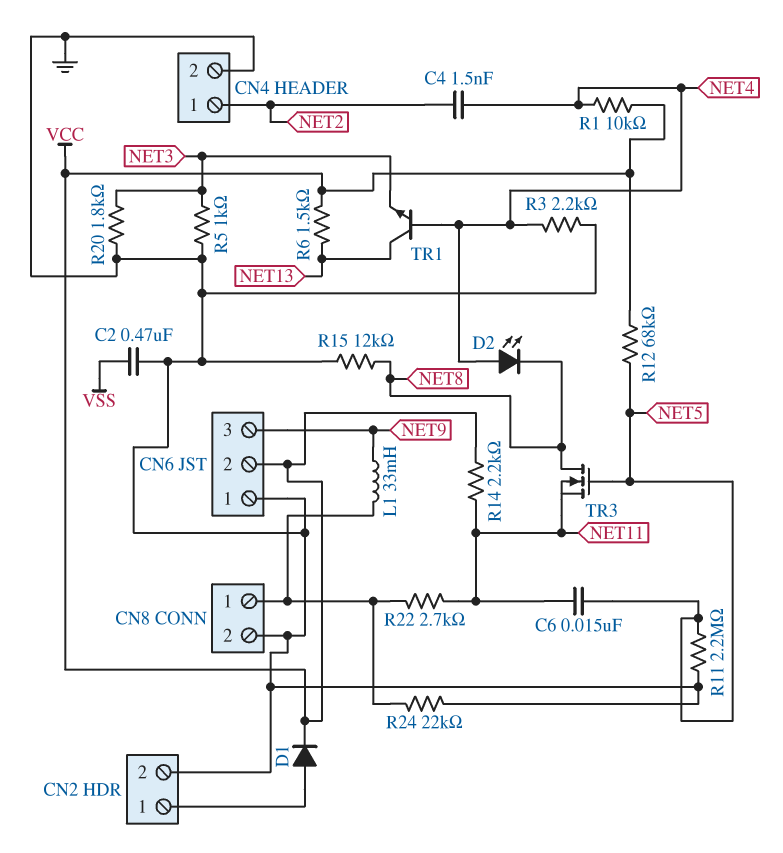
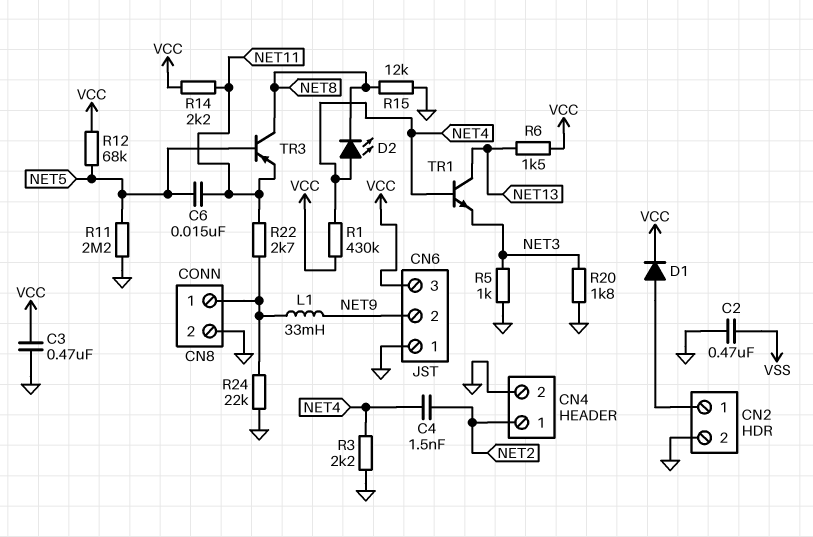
C3: none -> 470nF (GND, VCC)
CN6 pin 2: VCC -> NET9
CN6 pin 3: NET9 -> VCC
R1: 10k (NET4, VCC) -> 430k (NET4, VCC)
TR3: NMOS (G NET5, D NET8, S NET11) -> PNP (B NET5, C NET8, E NET11)

